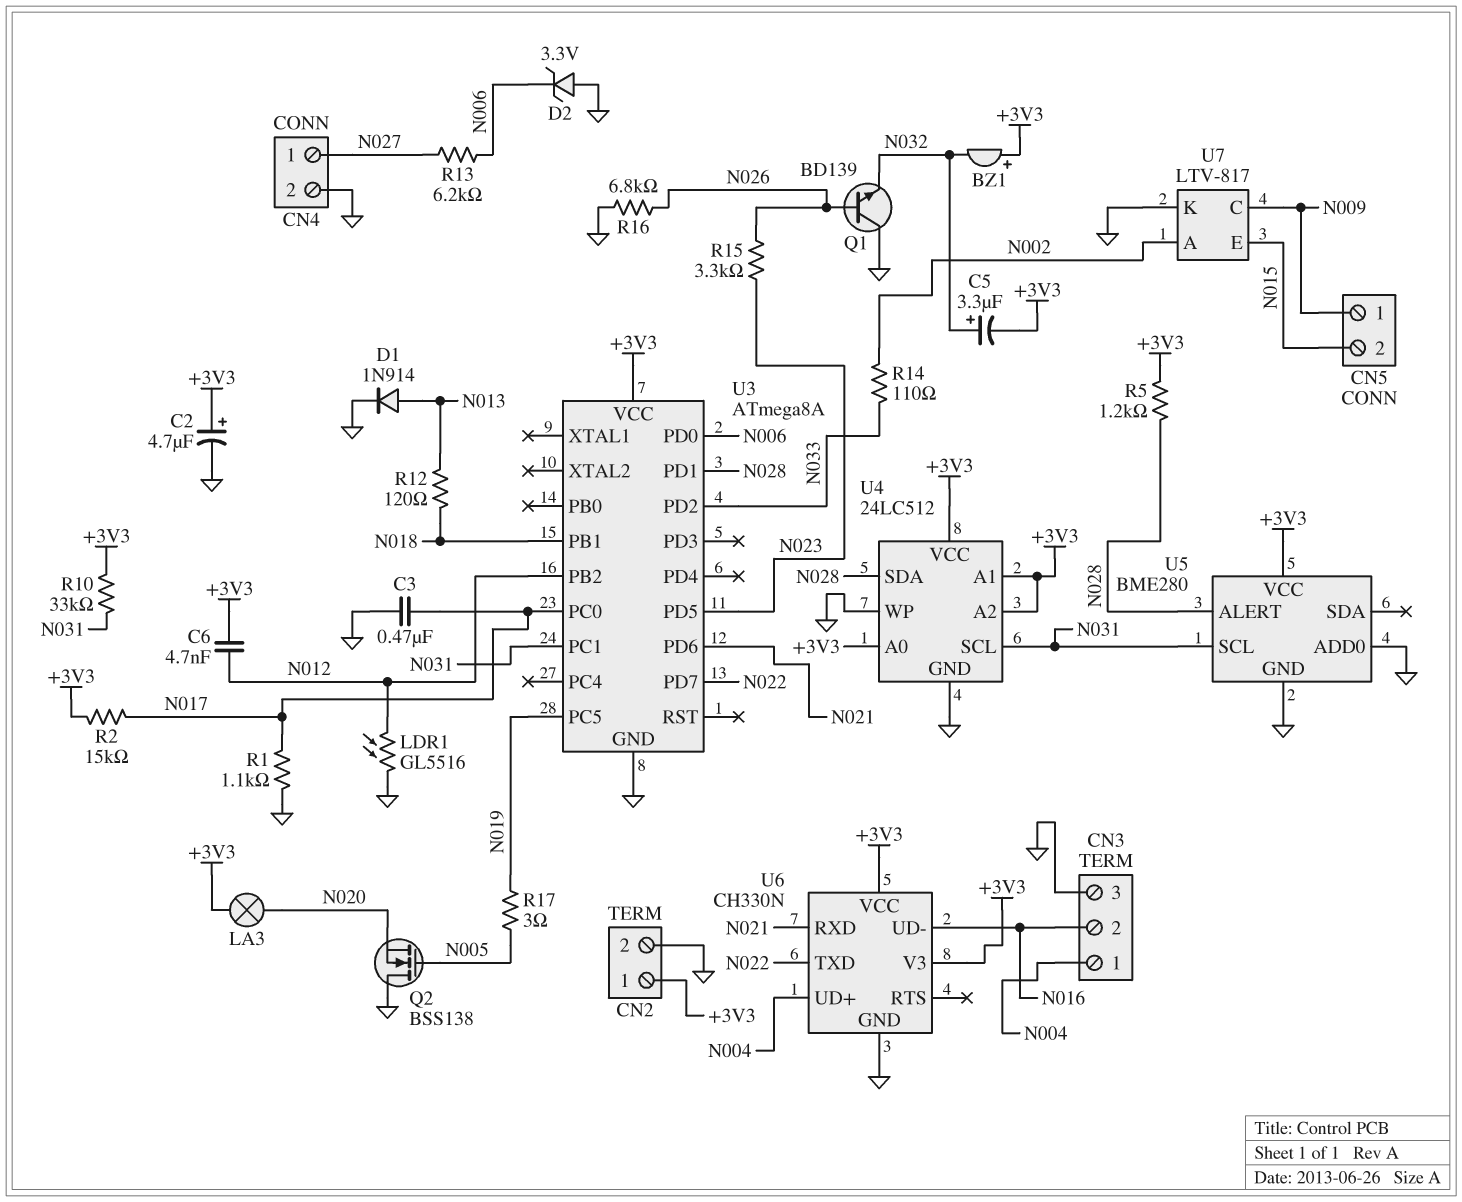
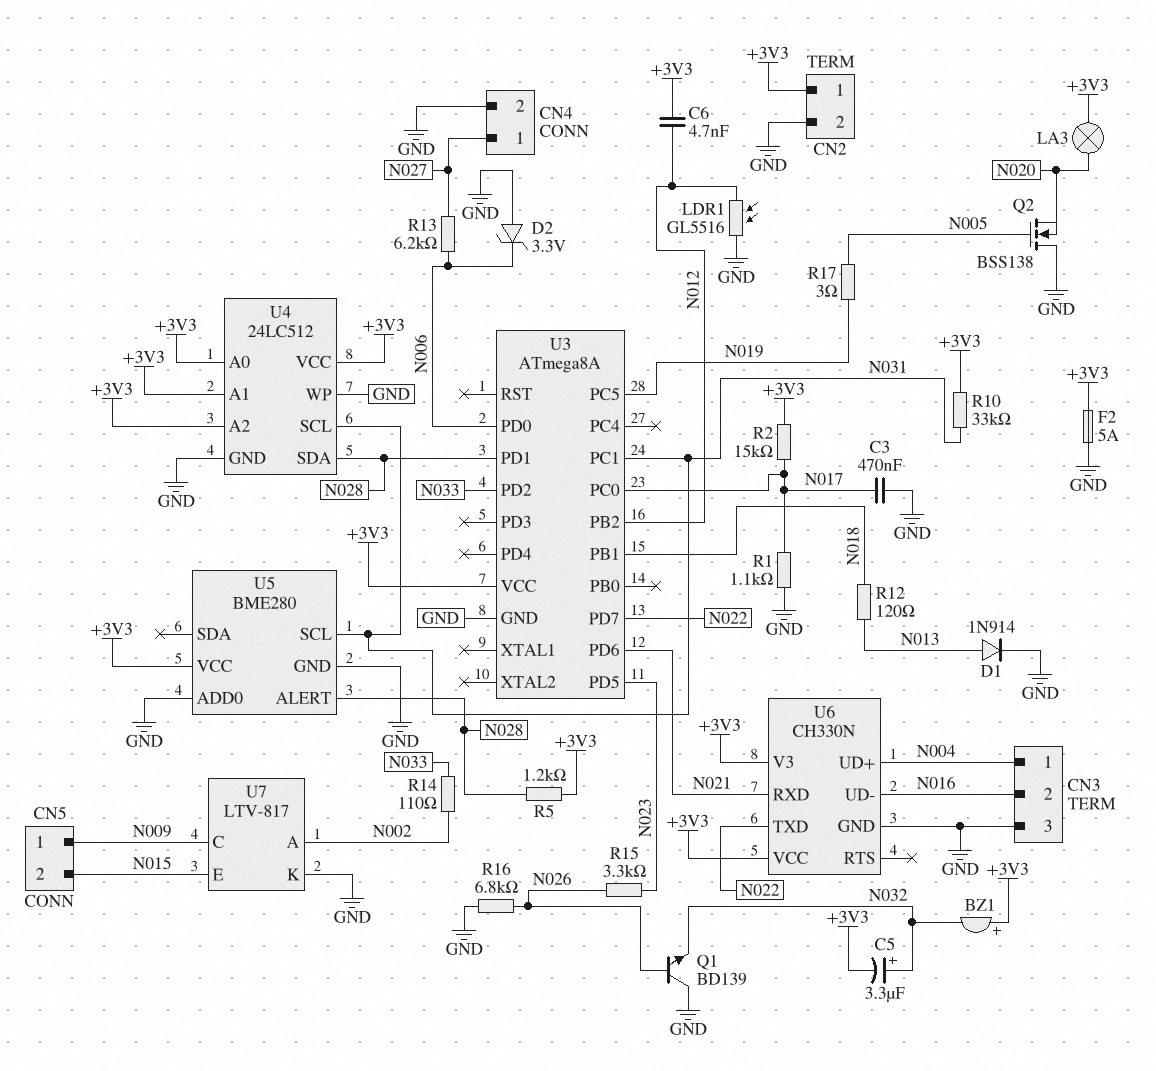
C2: 4.7uF (plus +3V3, minus GND) -> none
F2: none -> 5A (+3V3, GND)

